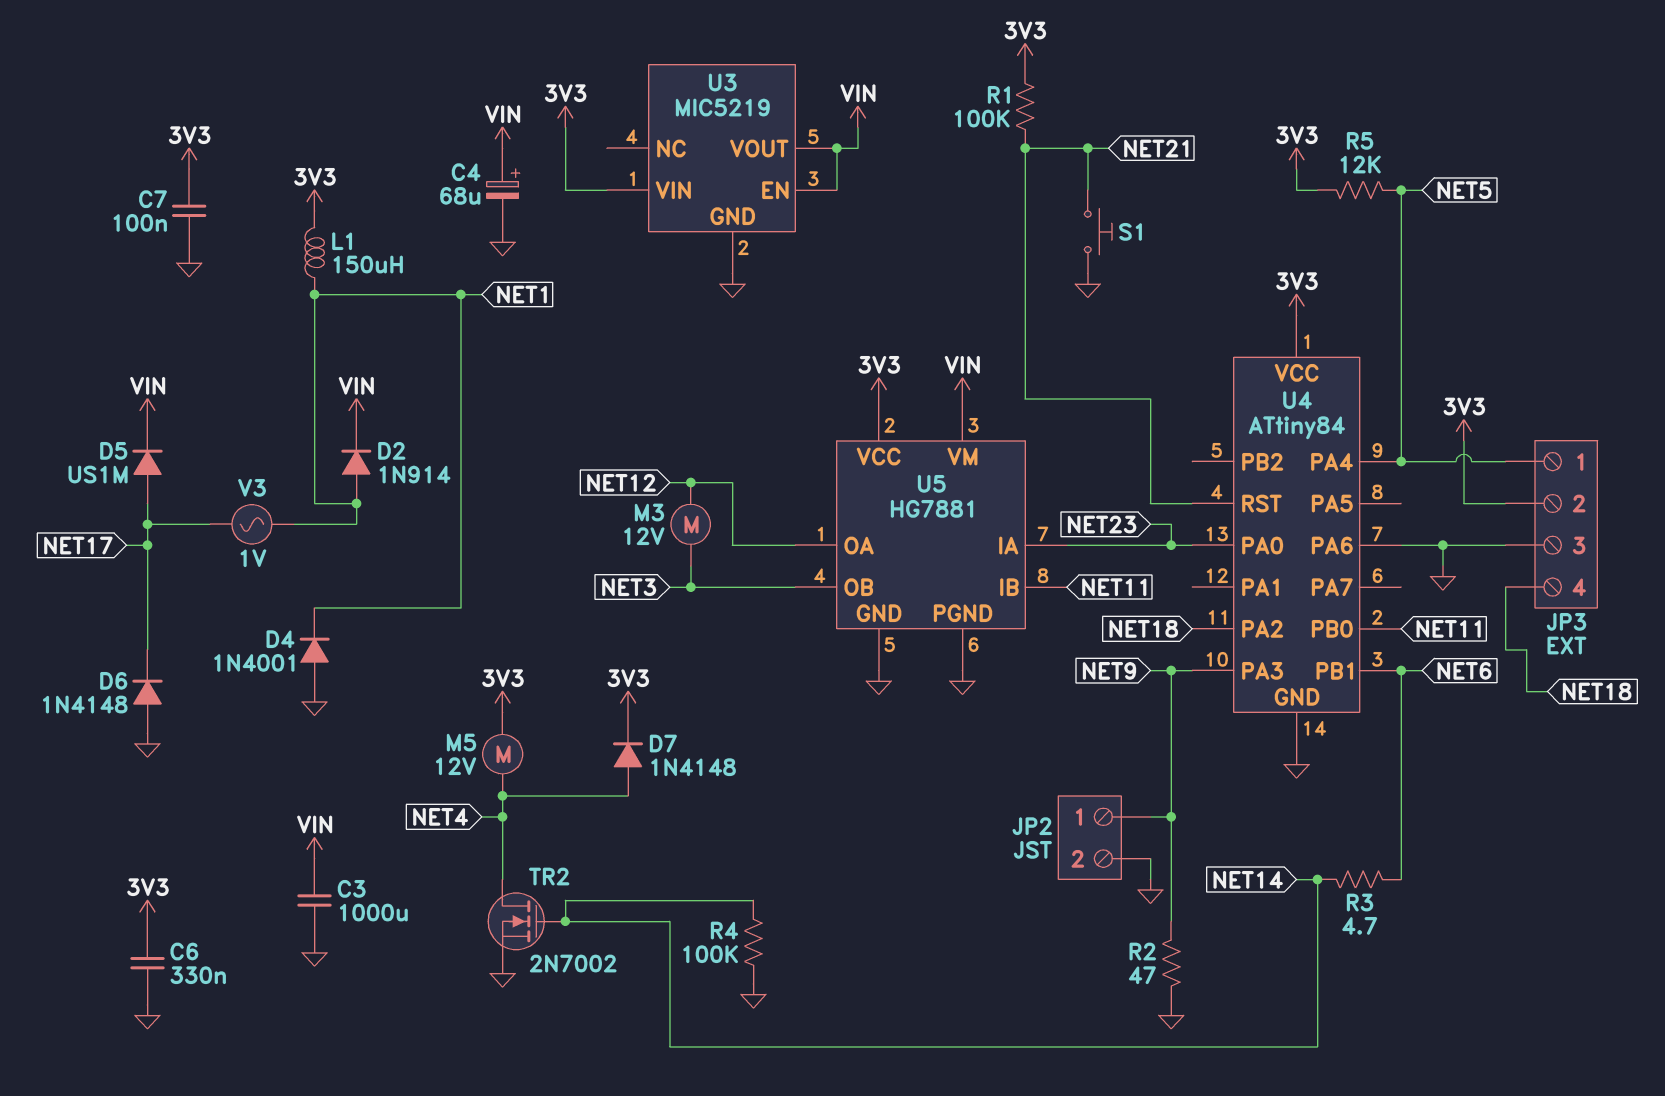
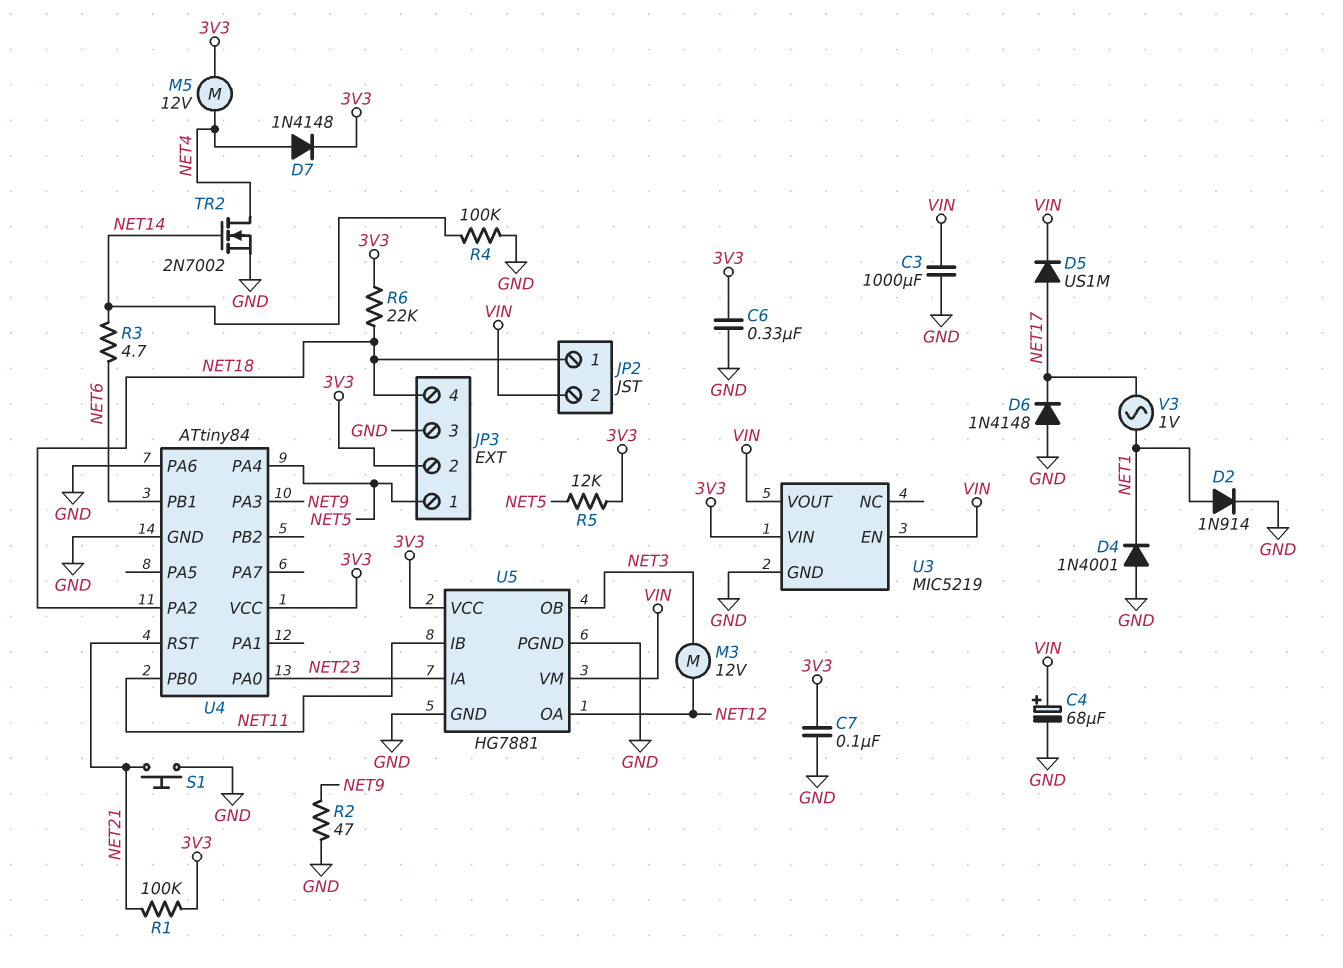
D2: diode 1N914 (A NET1, K VIN) -> diode 1N914 (A NET1, K GND)
JP2 pin 1: NET9 -> NET18
JP2 pin 2: GND -> VIN
L1: 150uH (3V3, NET1) -> none
R6: none -> 22k (3V3, NET18)

